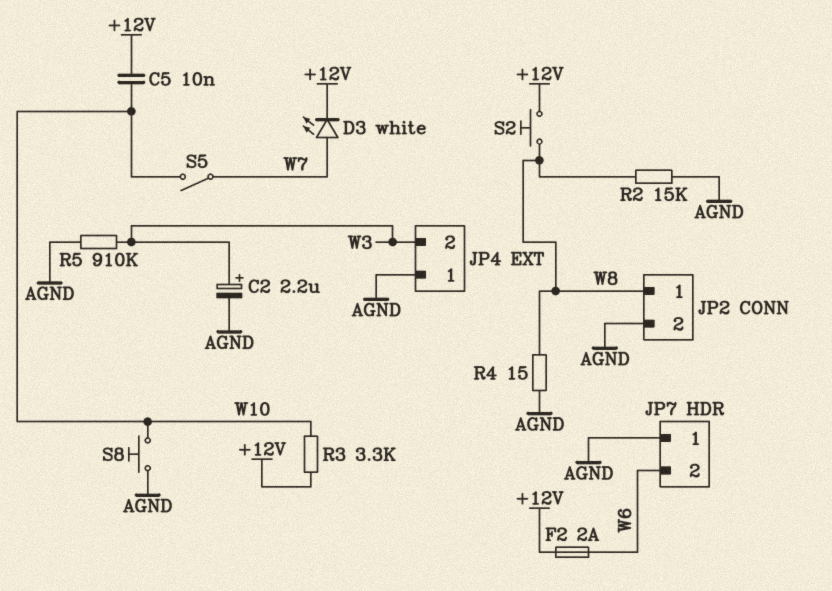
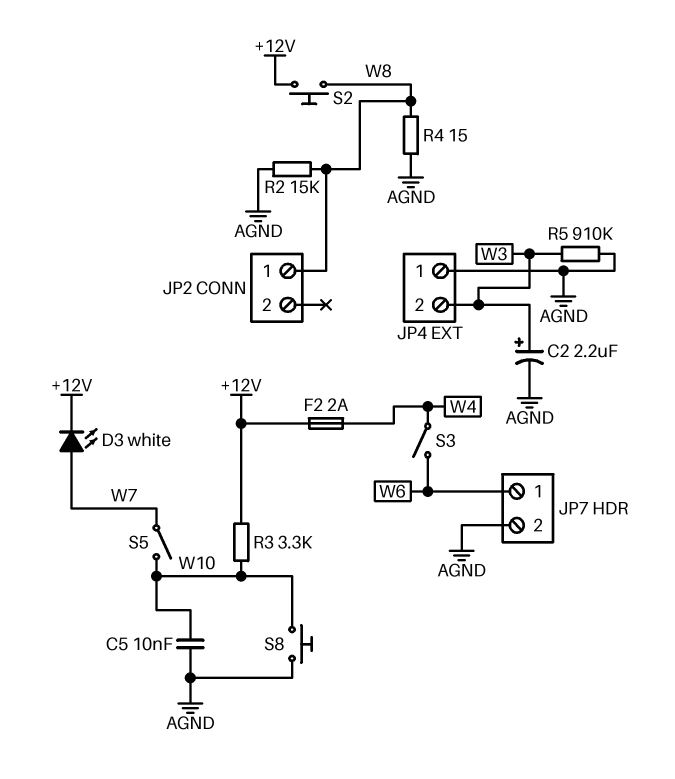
C5: 10nF (+12V, W10) -> 10nF (AGND, W10)
F2: 2A (+12V, W6) -> 2A (+12V, W4)
JP2 pin 2: AGND -> none
JP7 pin 1: AGND -> W6
JP7 pin 2: W6 -> AGND
S3: none -> switch (W4, W6)

